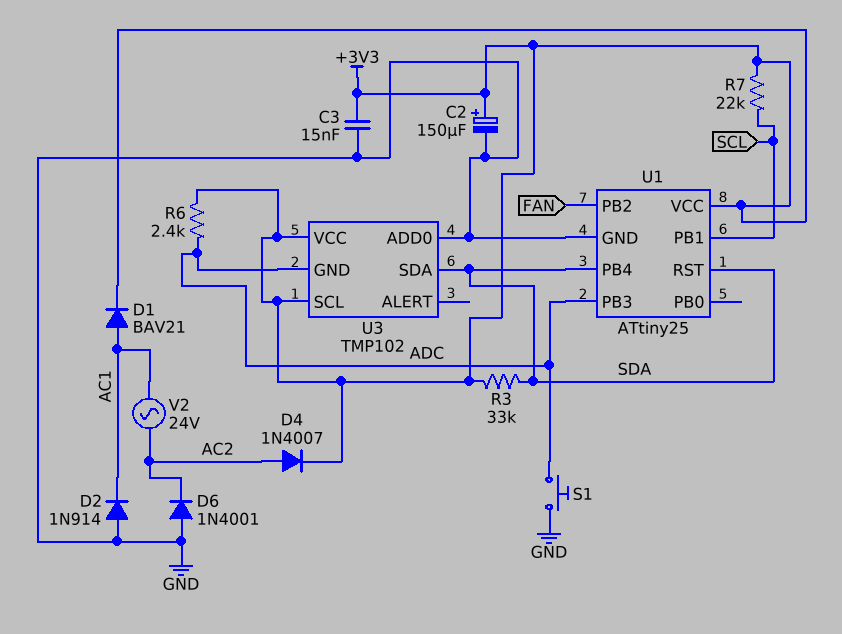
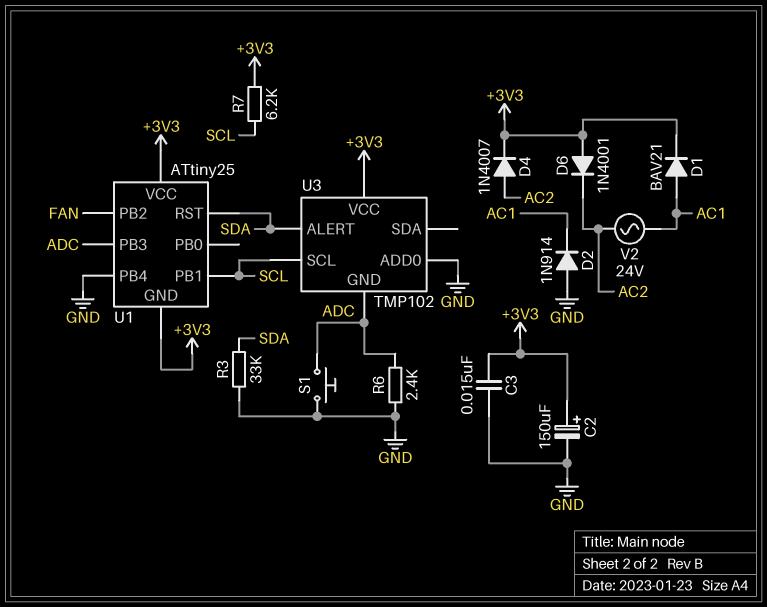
D6: diode 1N4001 (A GND, K AC2) -> diode 1N4001 (A +3V3, K AC2)
R3: 33k (+3V3, SDA) -> 33k (GND, SDA)
R6: 2.4k (+3V3, ADC) -> 2.4k (ADC, GND)
R7: 22k (+3V3, SCL) -> 6.2k (+3V3, SCL)
U1 pin GND: GND -> +3V3
U1 pin PB4: SDA -> GND
U3 pin ALERT: none -> SDA
U3 pin SCL: +3V3 -> SCL
U3 pin SDA: SDA -> none

